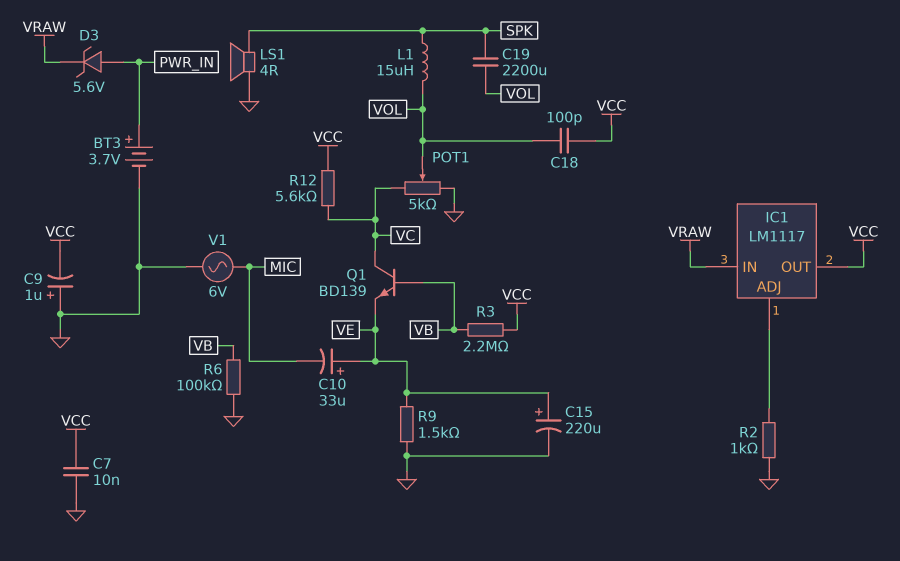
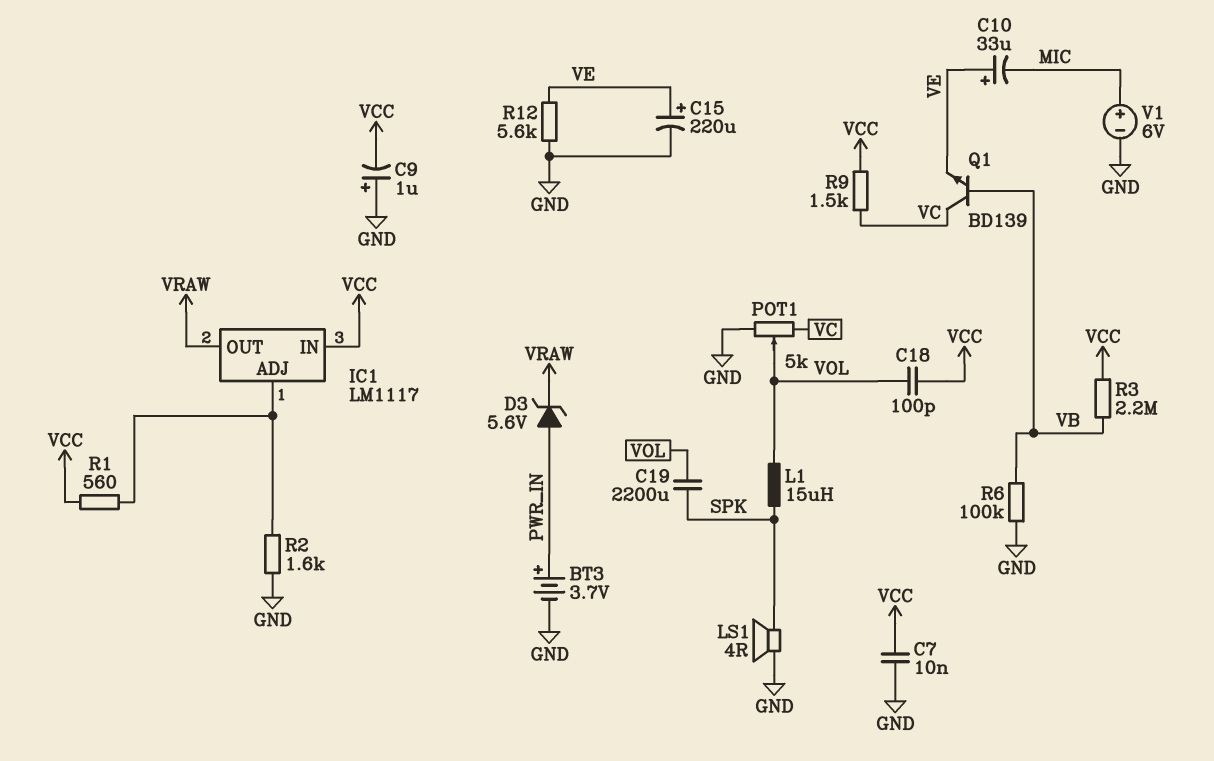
IC1 pin IN: VRAW -> VCC
IC1 pin OUT: VCC -> VRAW
R1: none -> 560 (IC1/ADJ, VCC)
R2: 1k (GND, IC1/ADJ) -> 1.6k (GND, IC1/ADJ)
R9: 1.5k (GND, VE) -> 1.5k (VC, VCC)
R12: 5.6k (VC, VCC) -> 5.6k (GND, VE)
V1: AC 6V (GND, MIC) -> 6V (plus MIC, minus GND)

